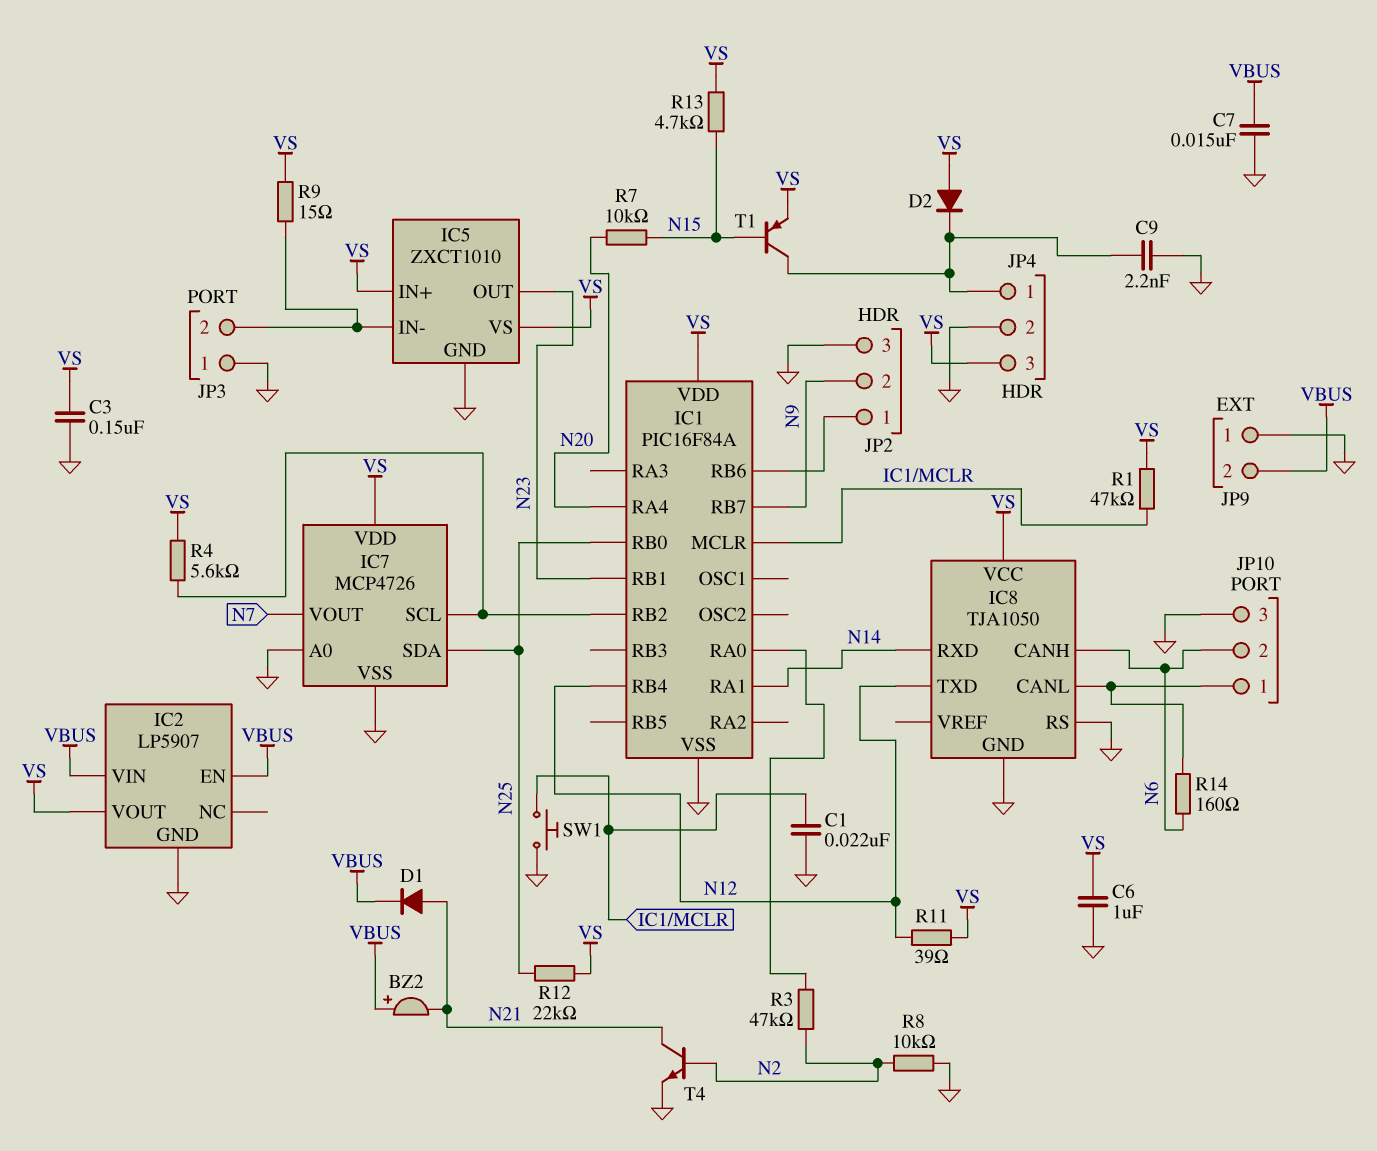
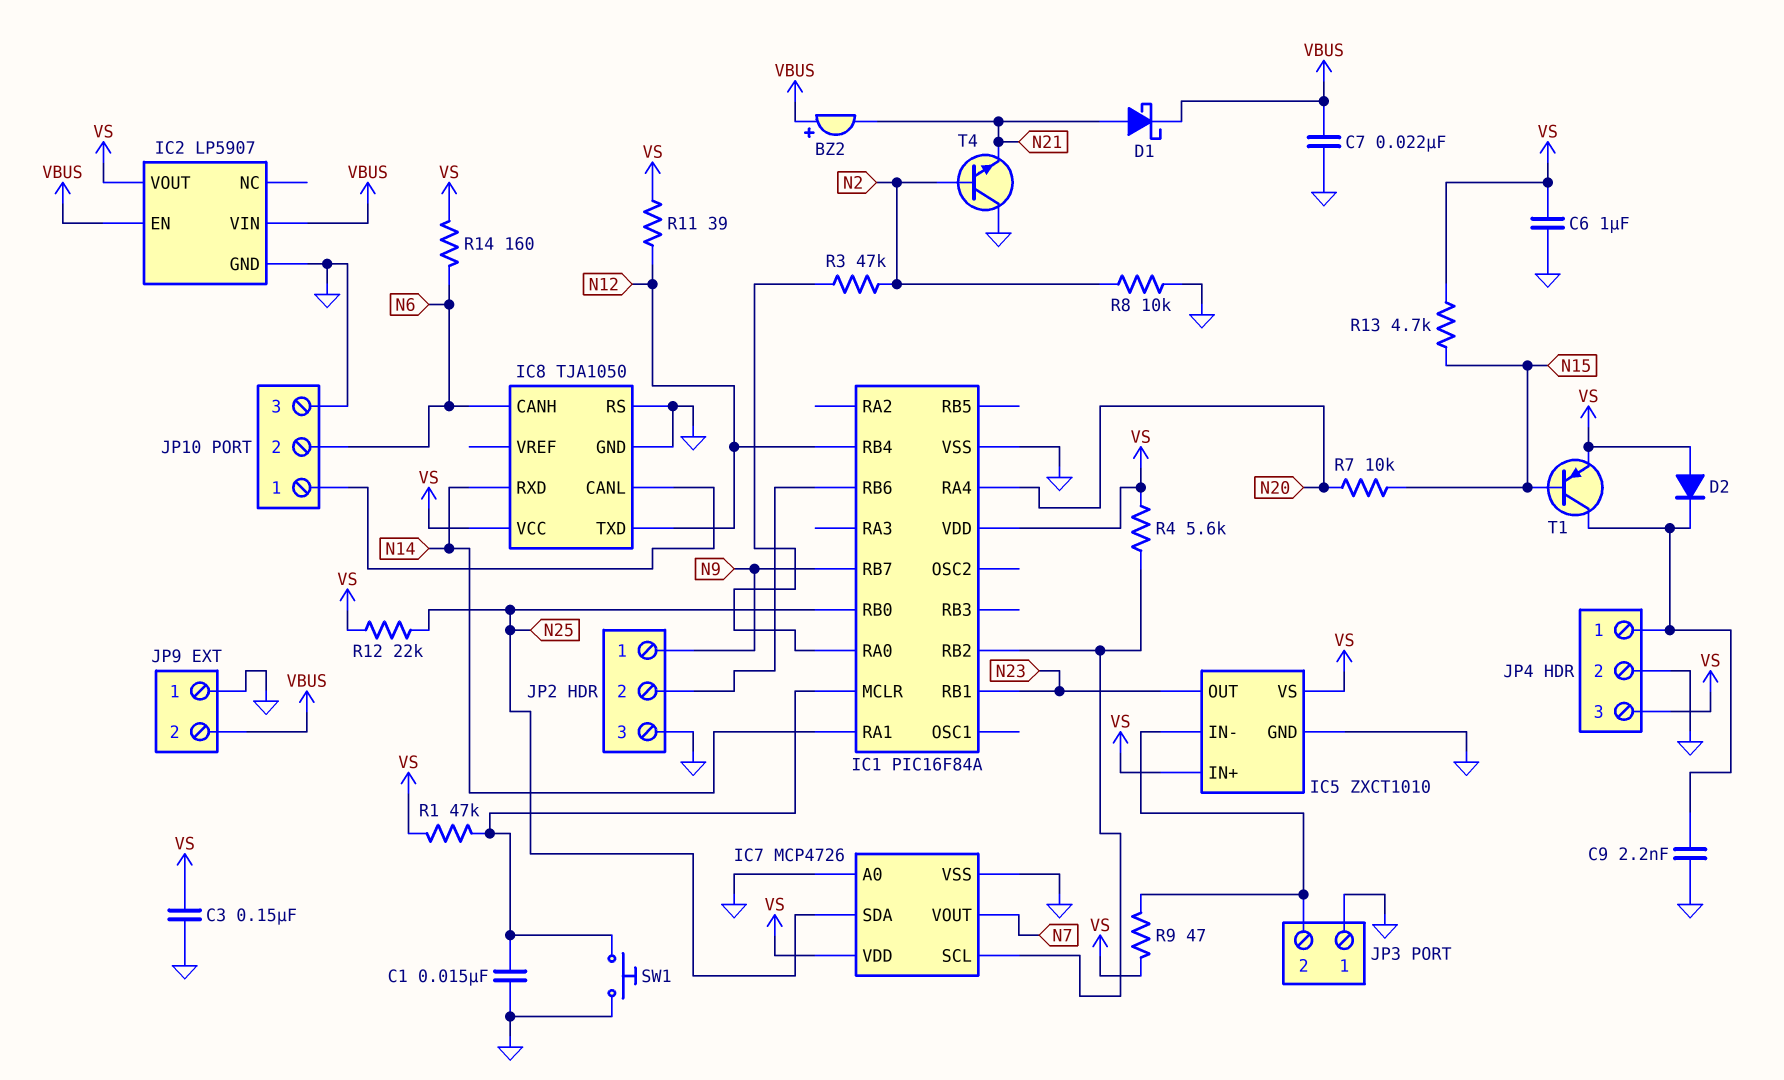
C1: 22nF (GND, IC1/MCLR) -> 15nF (GND, IC1/MCLR)
C7: 15nF (GND, VBUS) -> 22nF (GND, VBUS)
D1: diode (A N21, K VBUS) -> schottky (A N21, K VBUS)
JP2 pin 1: IC1/RB6 -> N9
JP2 pin 2: N9 -> IC1/RB6
R9: 15 (IC5/IN-, VS) -> 47 (IC5/IN-, VS)
R14: 160 (IC8/CANL, N6) -> 160 (N6, VS)
T4: NPN (B N2, C N21, E GND) -> NPN (B N2, C GND, E N21)

